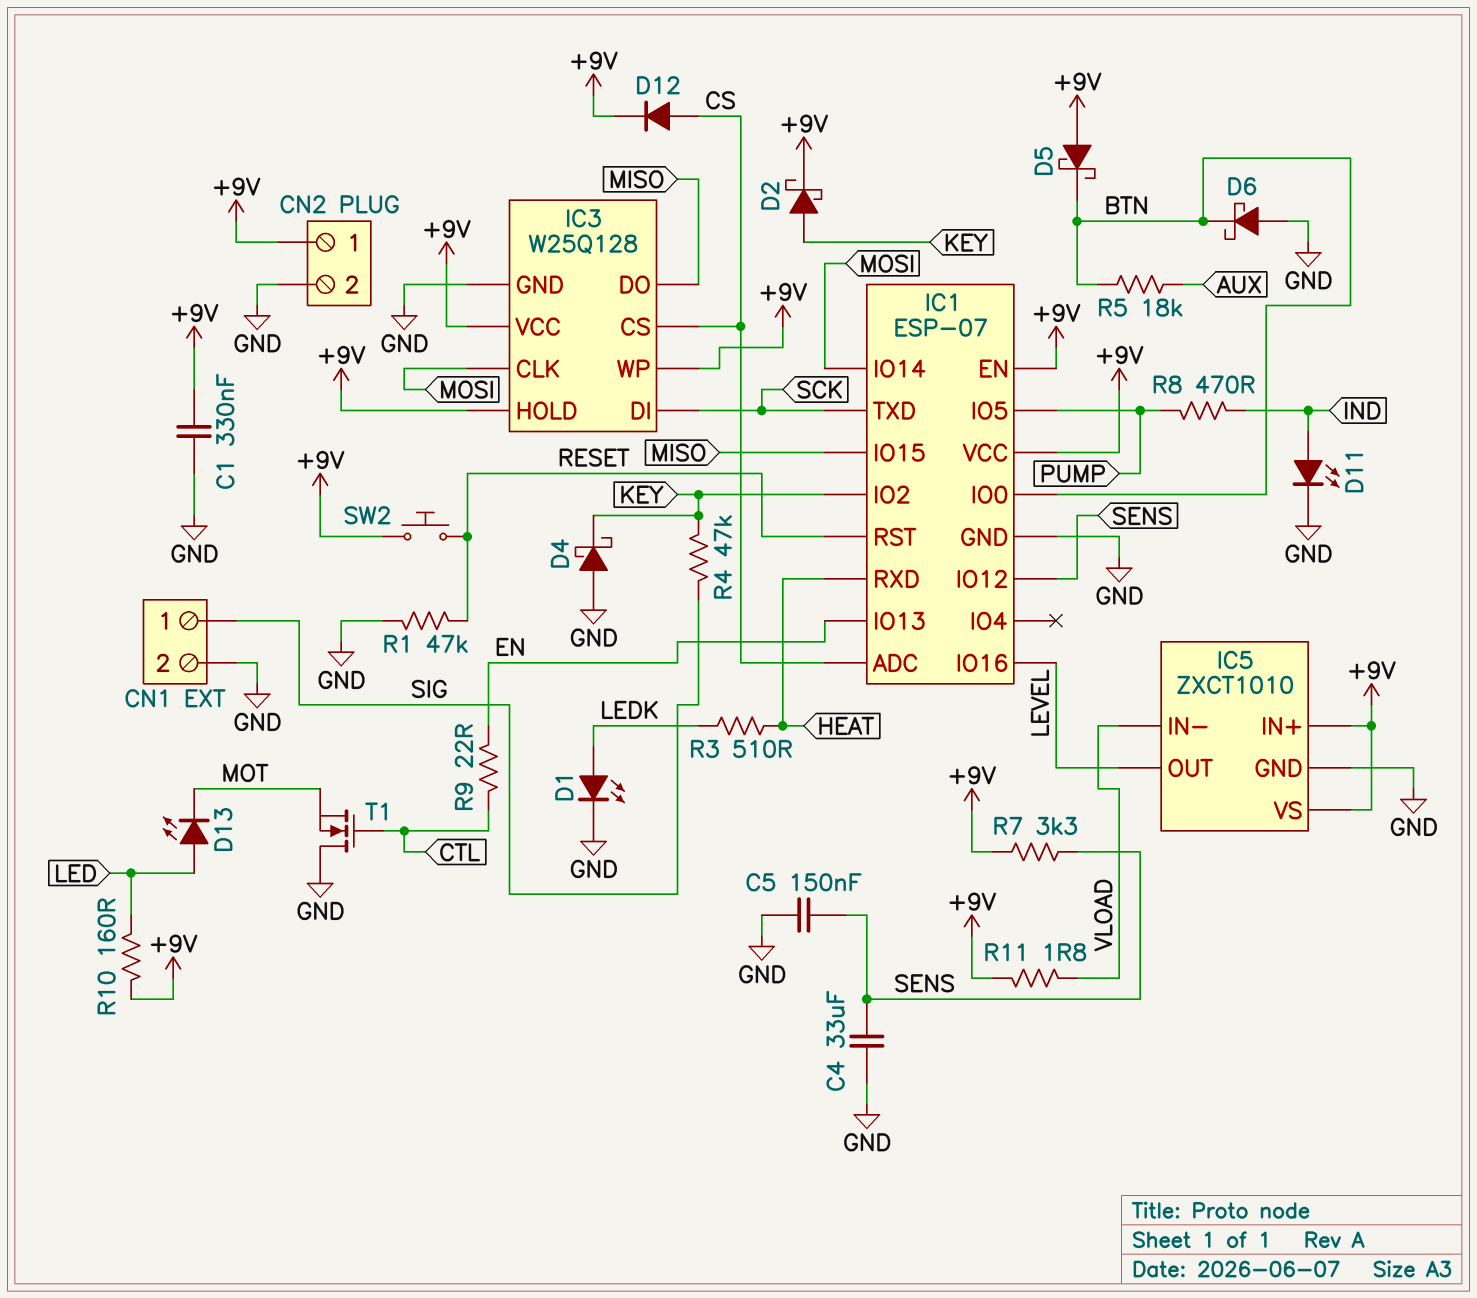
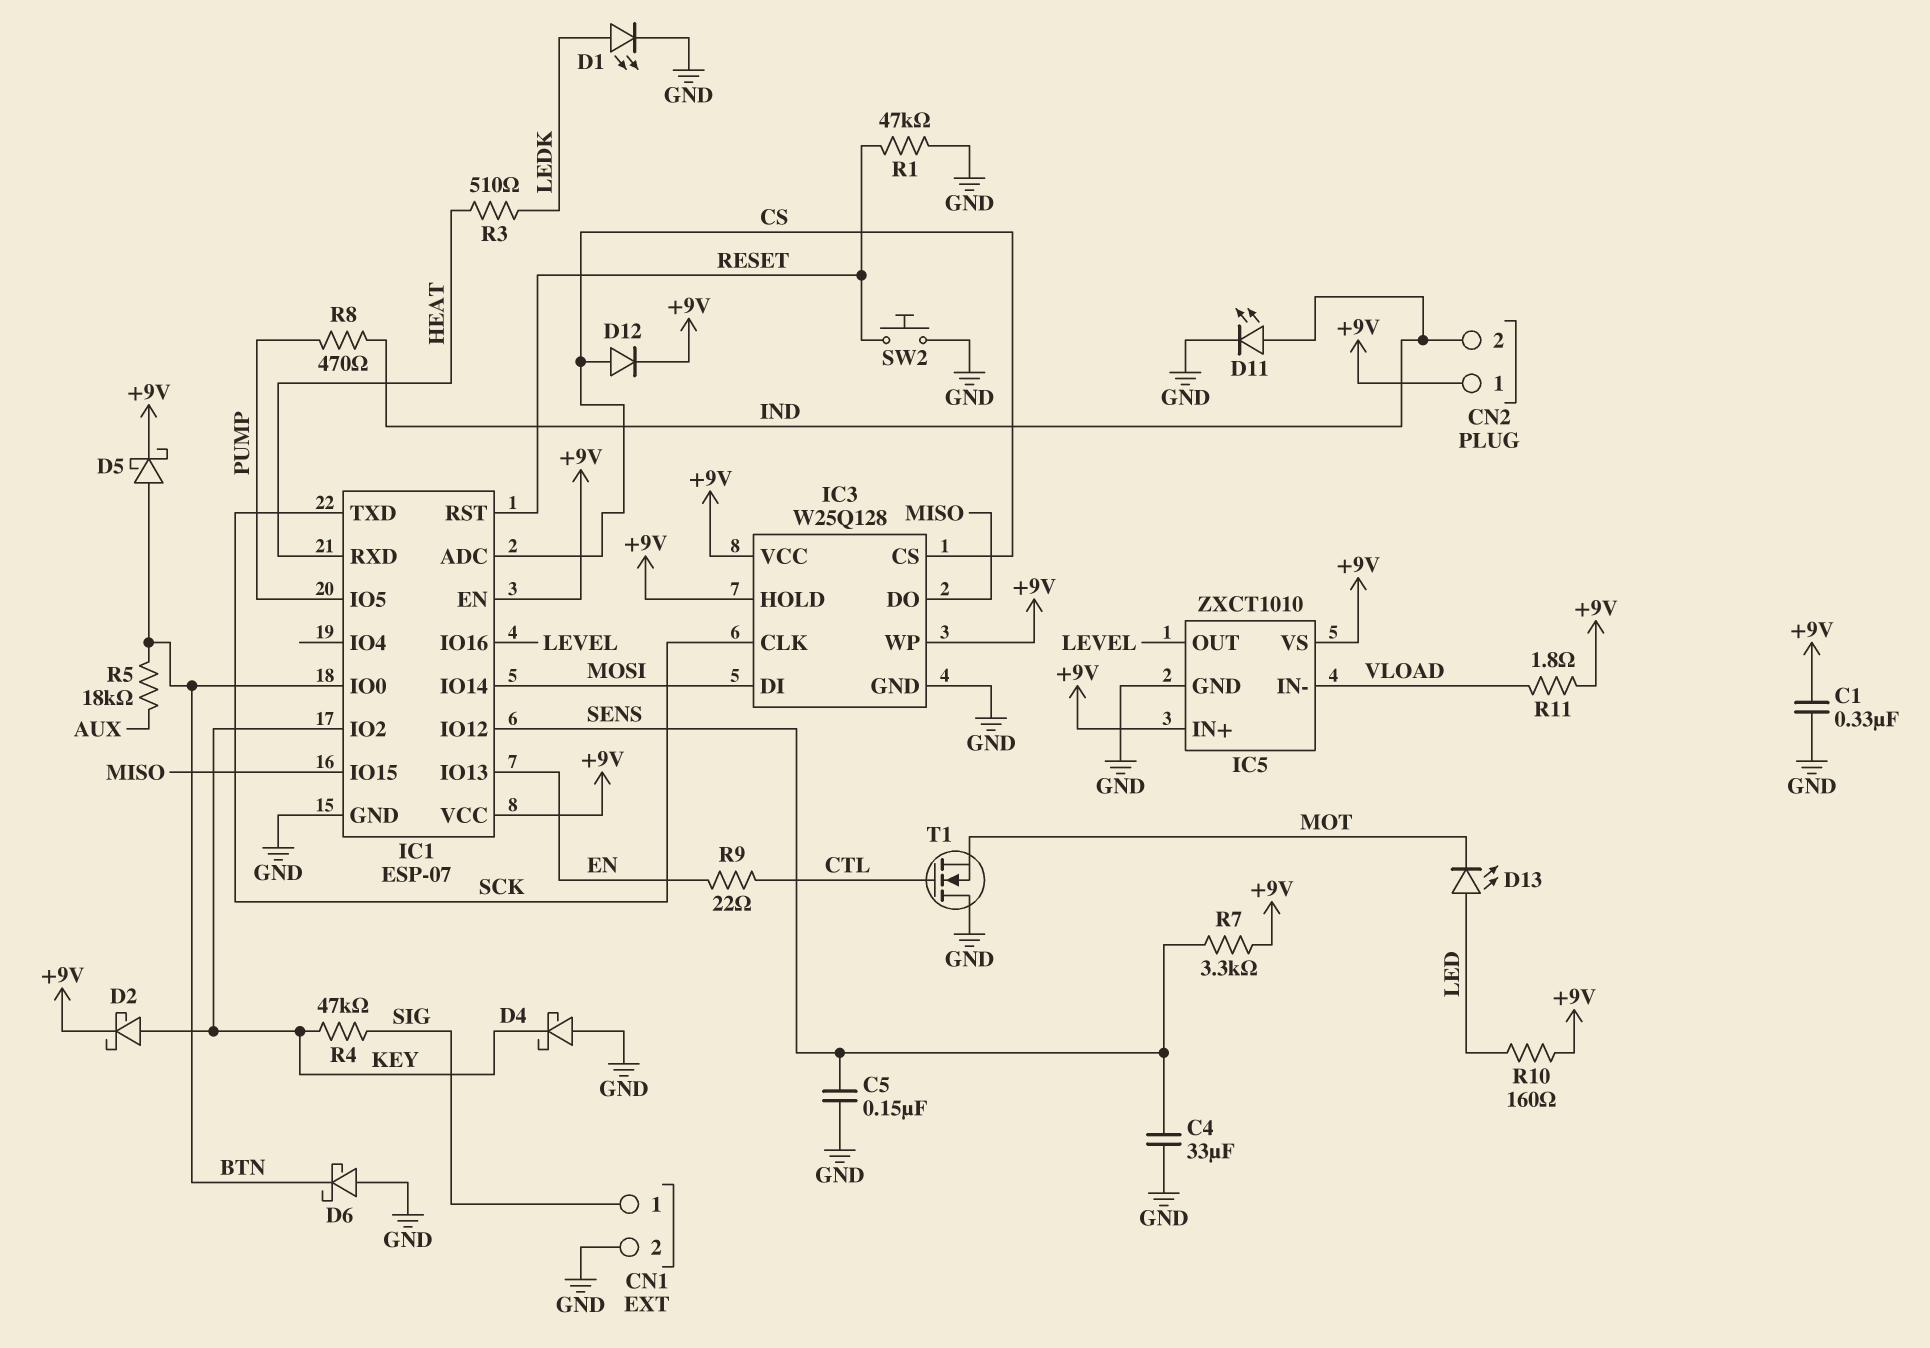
CN2 pin 2: GND -> IND
D5: schottky (A +9V, K BTN) -> schottky (A BTN, K +9V)
IC3 pin CLK: MOSI -> SCK
IC3 pin DI: SCK -> MOSI
SW2: button (+9V, RESET) -> button (GND, RESET)

